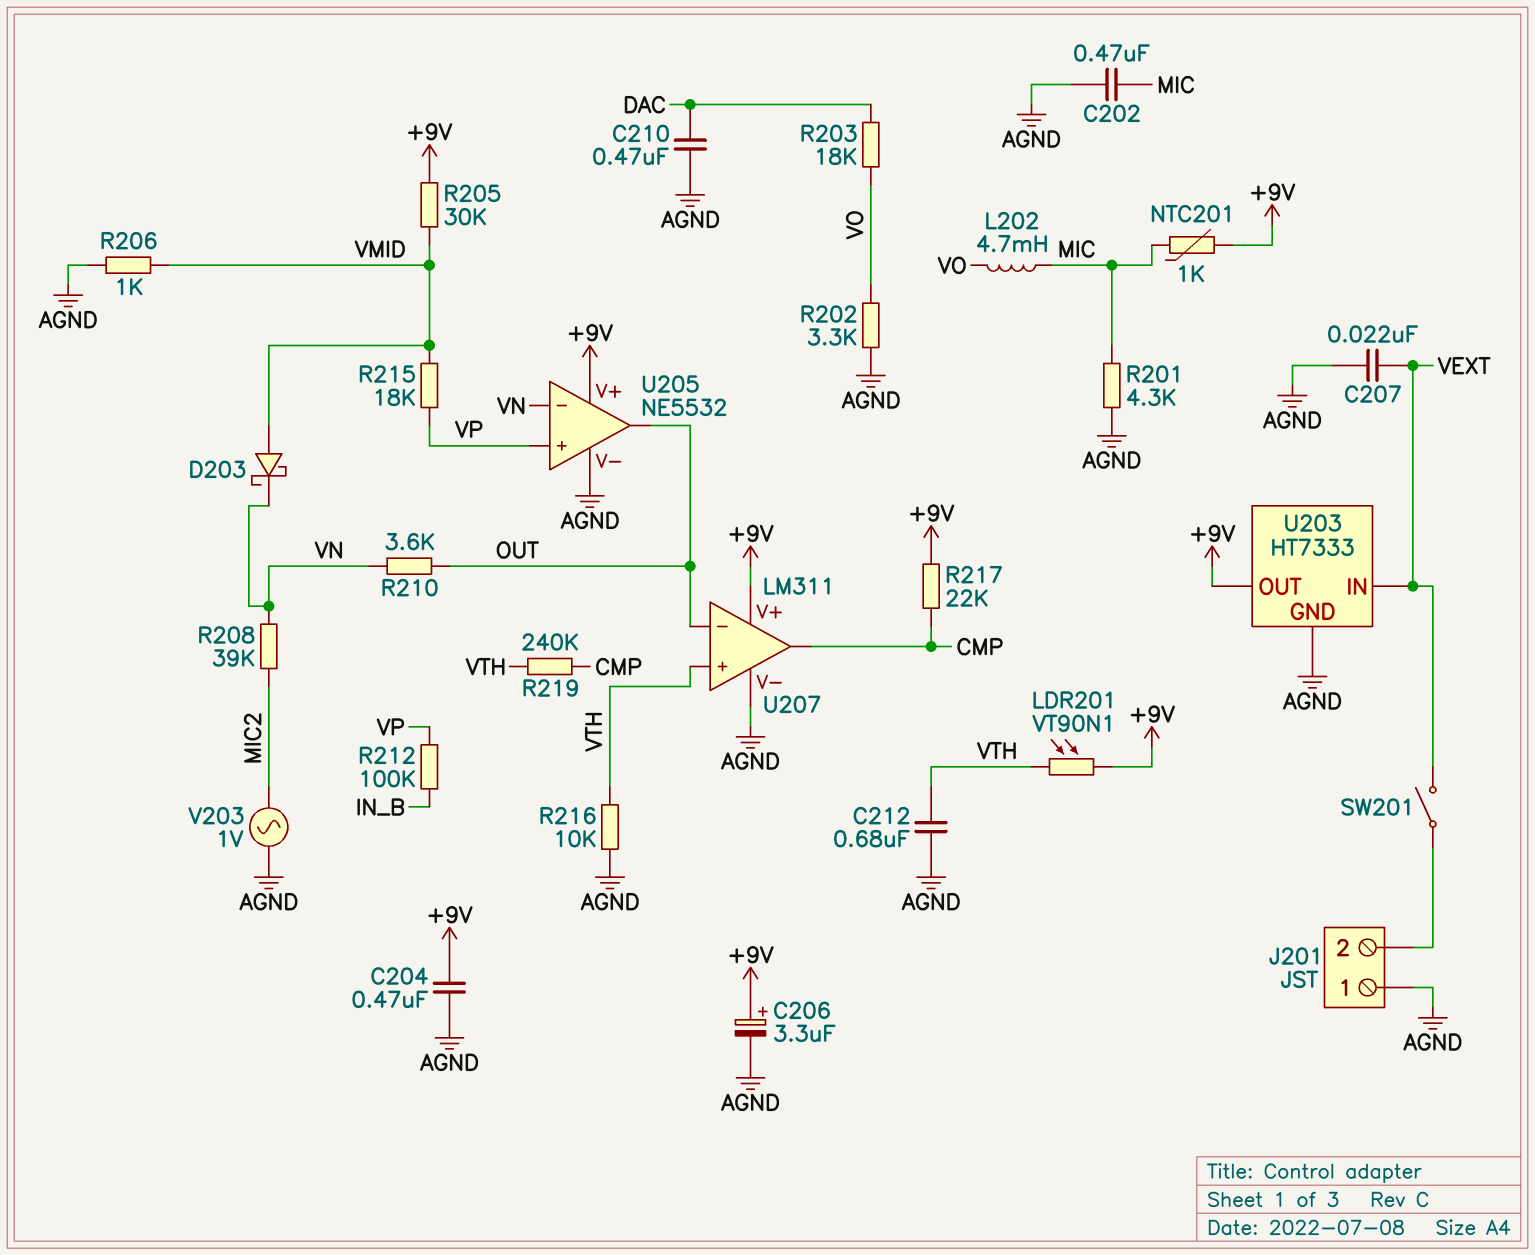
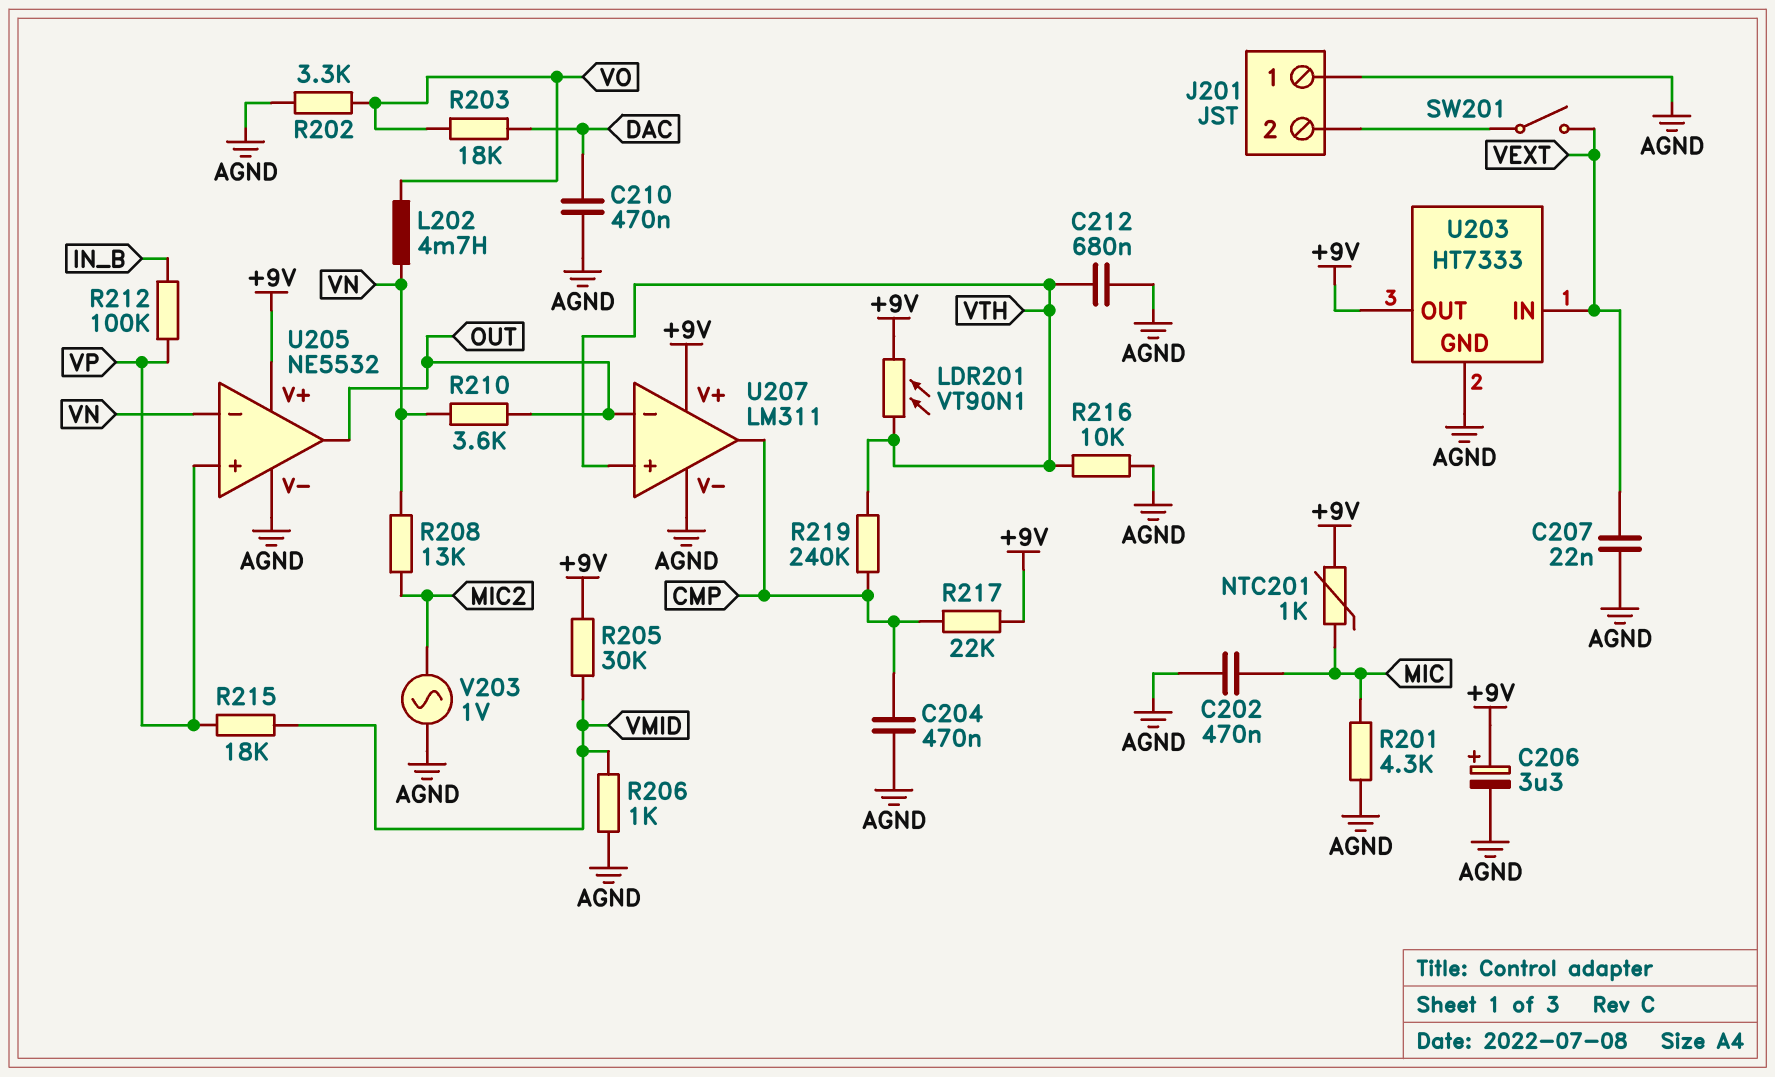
C204: 470nF (+9V, AGND) -> 470nF (AGND, CMP)
D203: schottky (A VMID, K VN) -> none
L202: 4.7mH (MIC, VO) -> 4.7mH (VN, VO)
R208: 39k (MIC2, VN) -> 13k (MIC2, VN)

